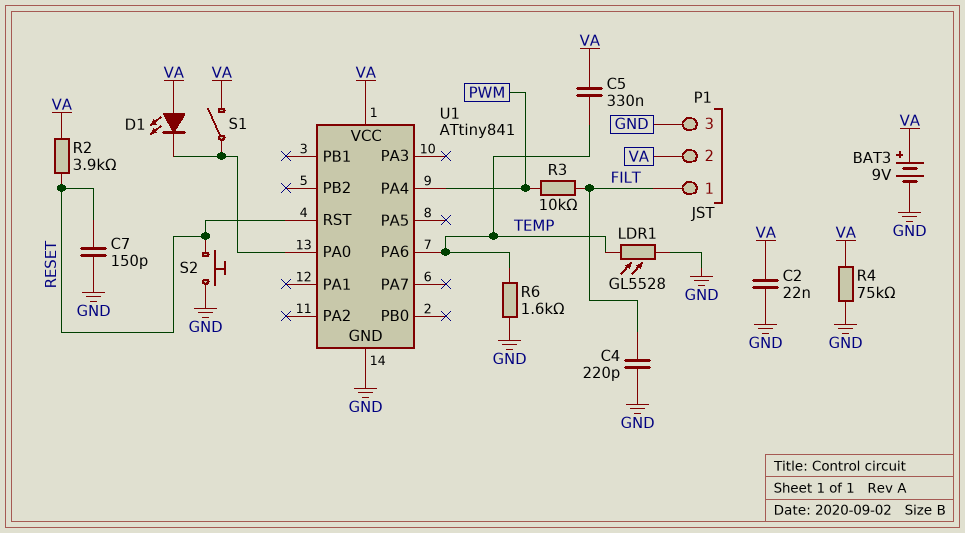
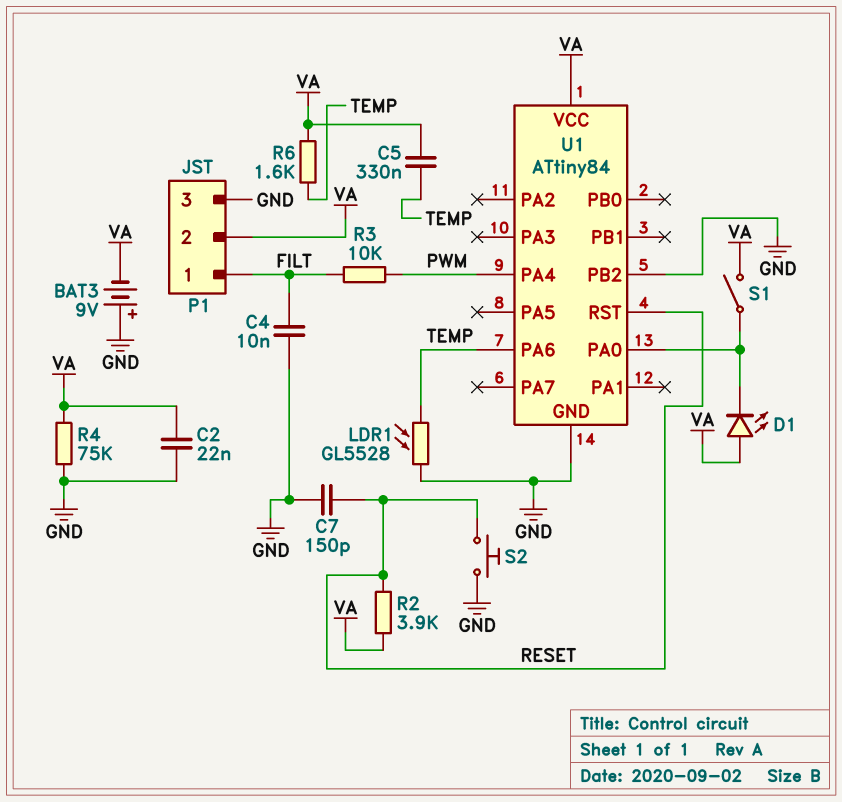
BAT3: 9V (plus VA, minus GND) -> 9V (plus GND, minus VA)
C4: 220pF (FILT, GND) -> 10nF (FILT, GND)
R6: 1.6k (GND, TEMP) -> 1.6k (TEMP, VA)
U1: ATtiny841 -> ATtiny84
U1 pin PB2: none -> GND

